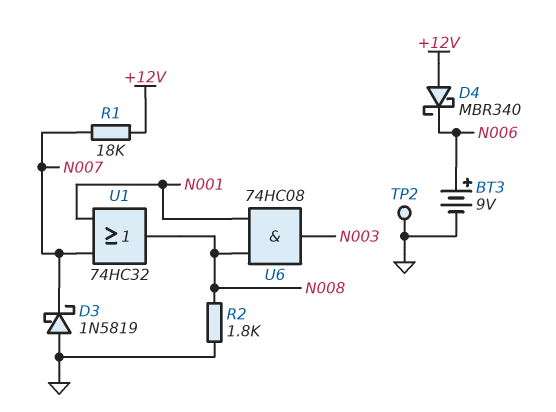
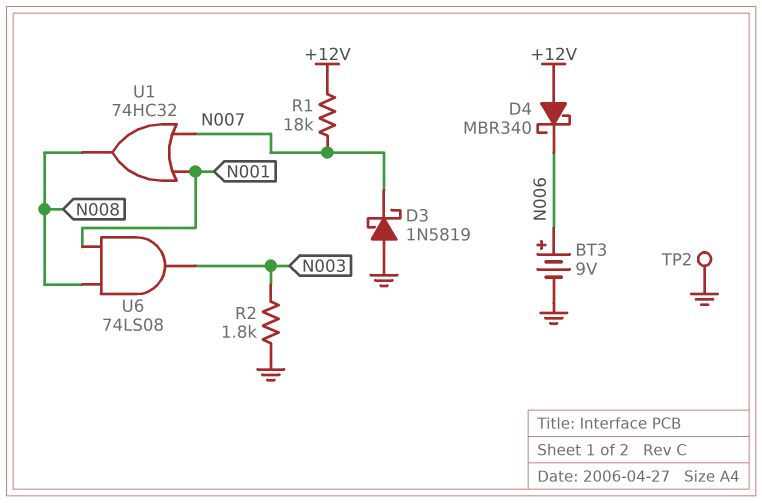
R2: 1.8k (GND, N008) -> 1.8k (GND, N003)
U6: AND 74HC08 (in N001, in N008, out N003) -> AND 74LS08 (in N001, in N008, out N003)

